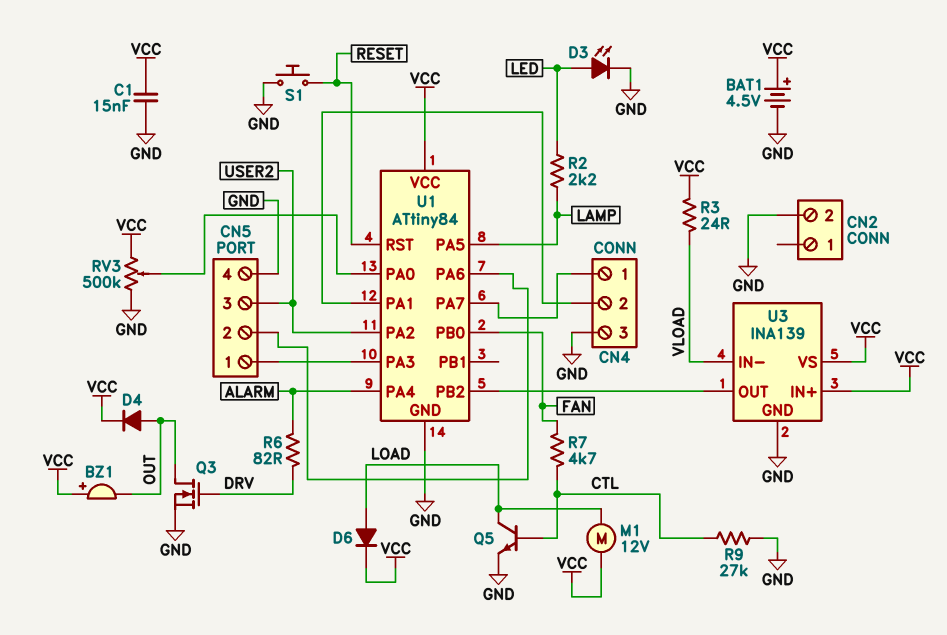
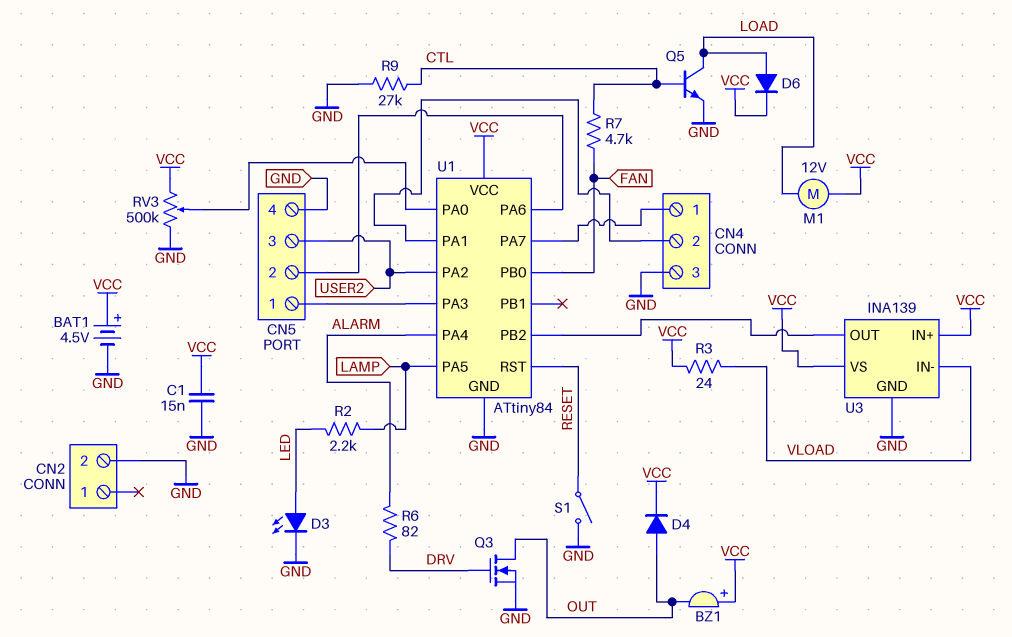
S1: button (GND, RESET) -> switch (GND, RESET)

